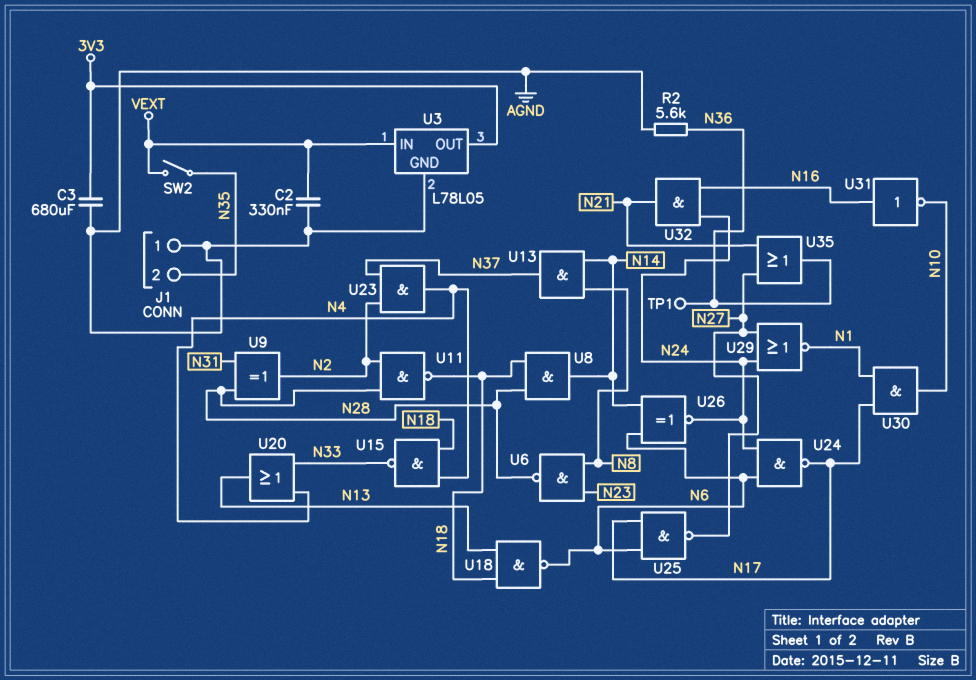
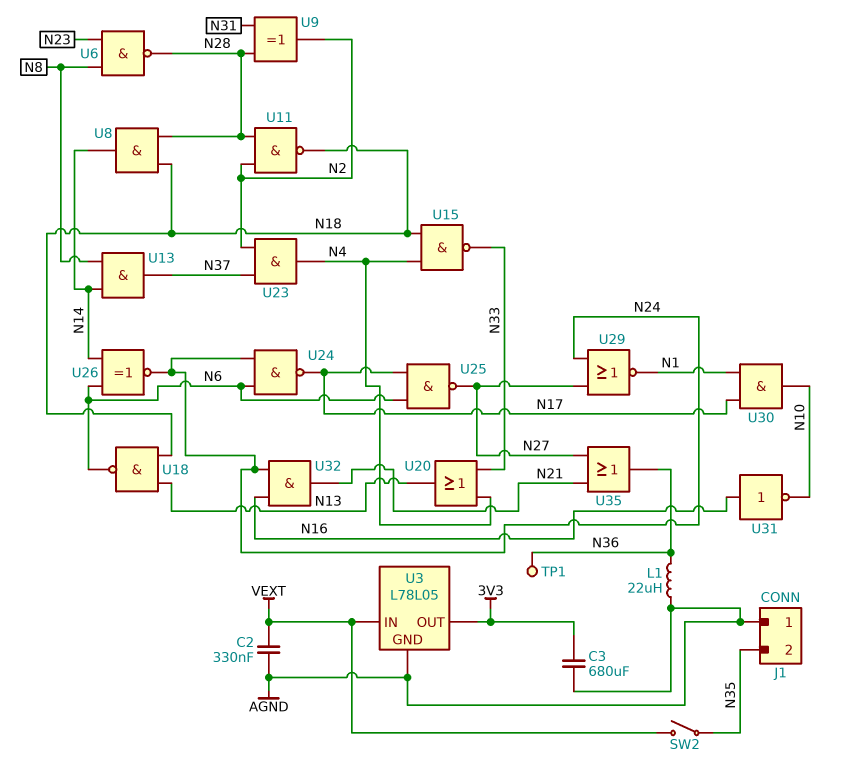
L1: none -> 22uH (AGND, N36)
R2: 5.6k (AGND, N36) -> none

